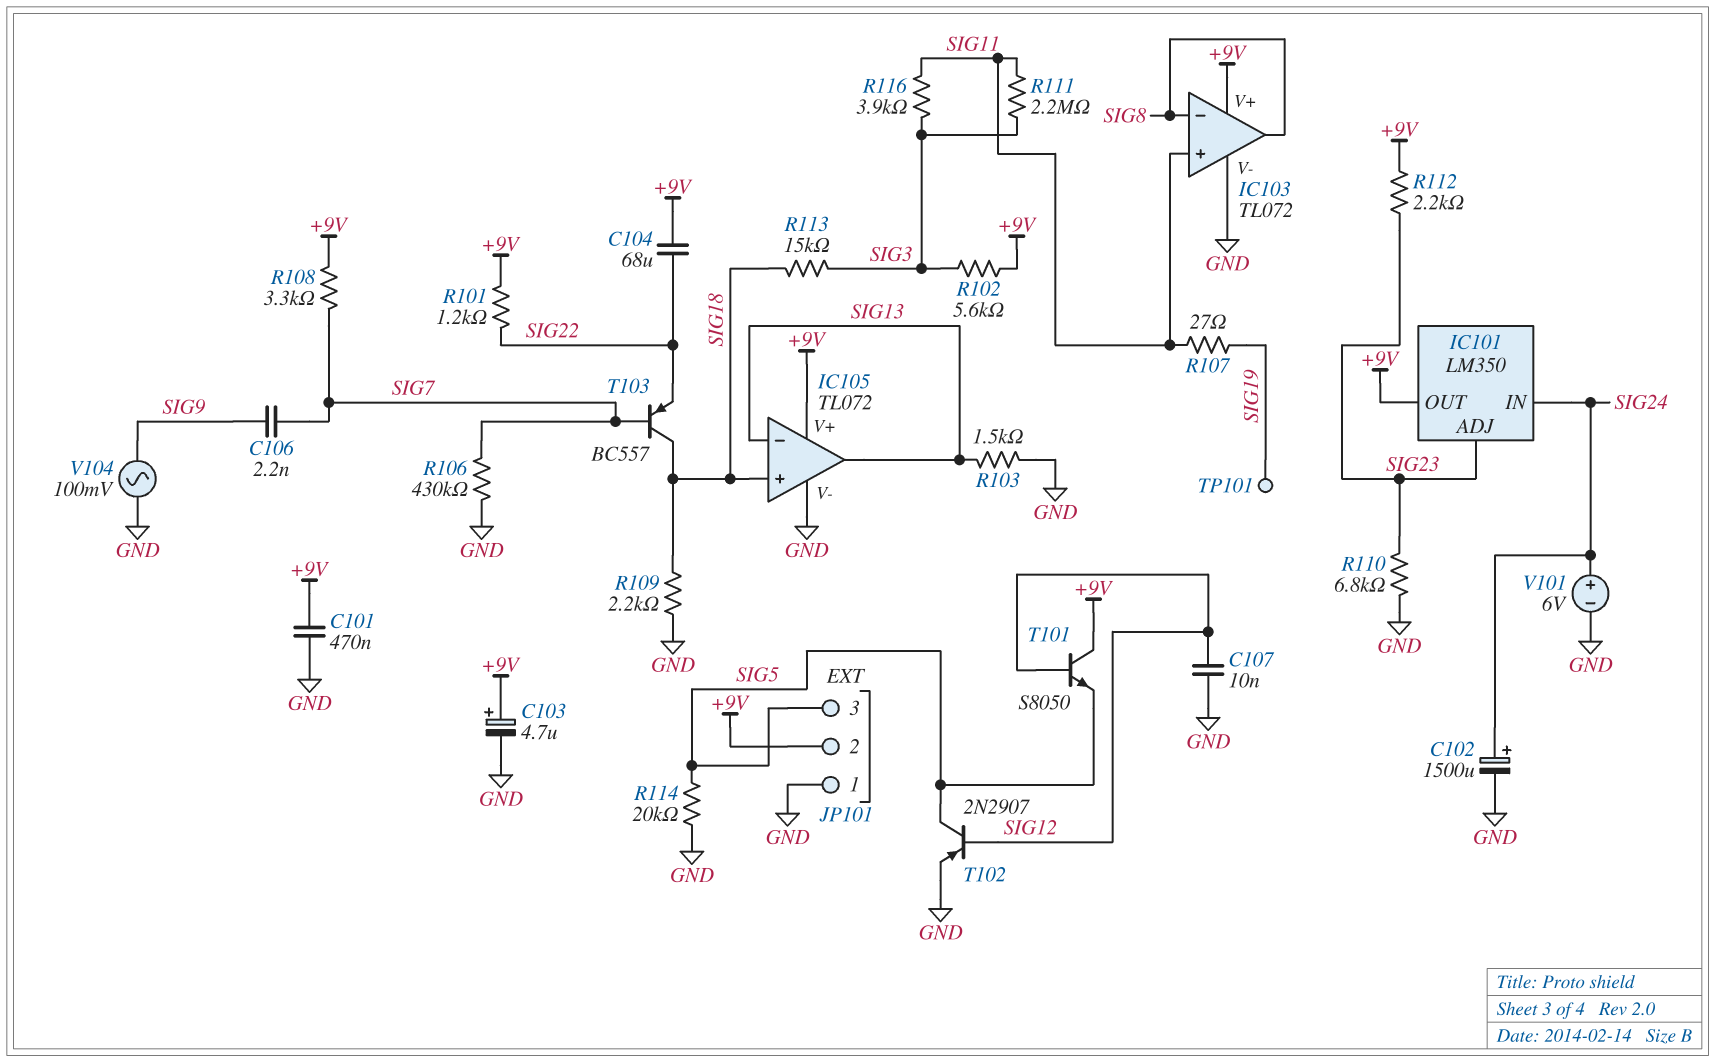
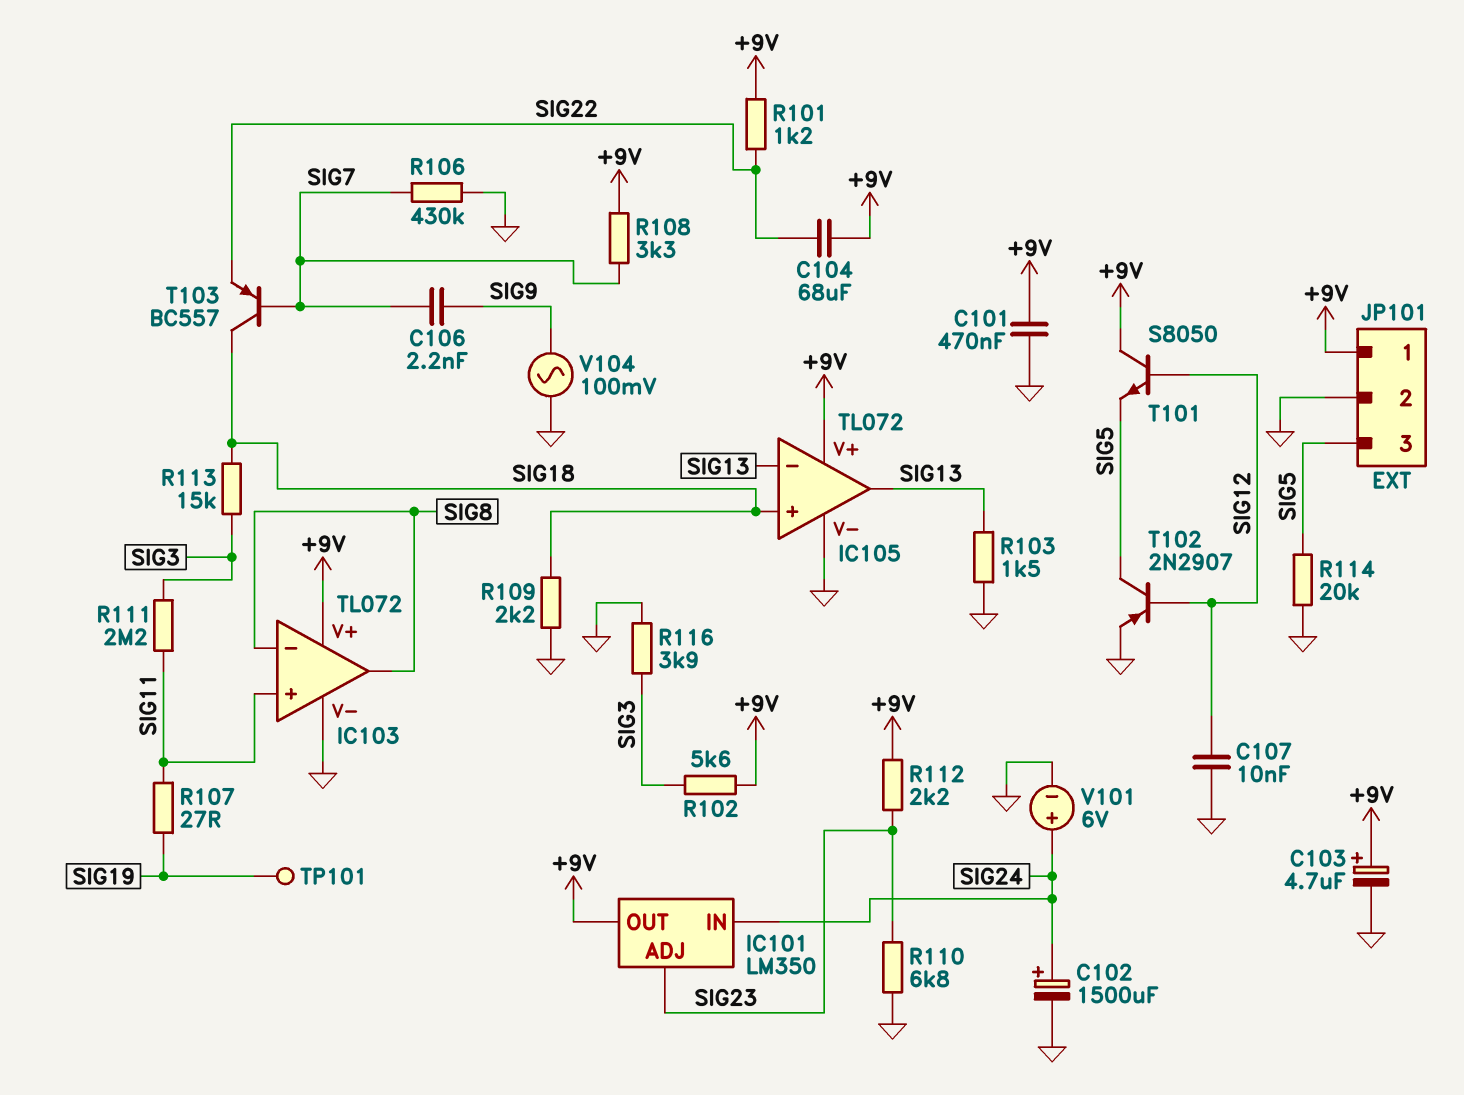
JP101 pin 1: GND -> +9V
JP101 pin 2: +9V -> GND
R116: 3.9k (SIG3, SIG11) -> 3.9k (GND, SIG3)

